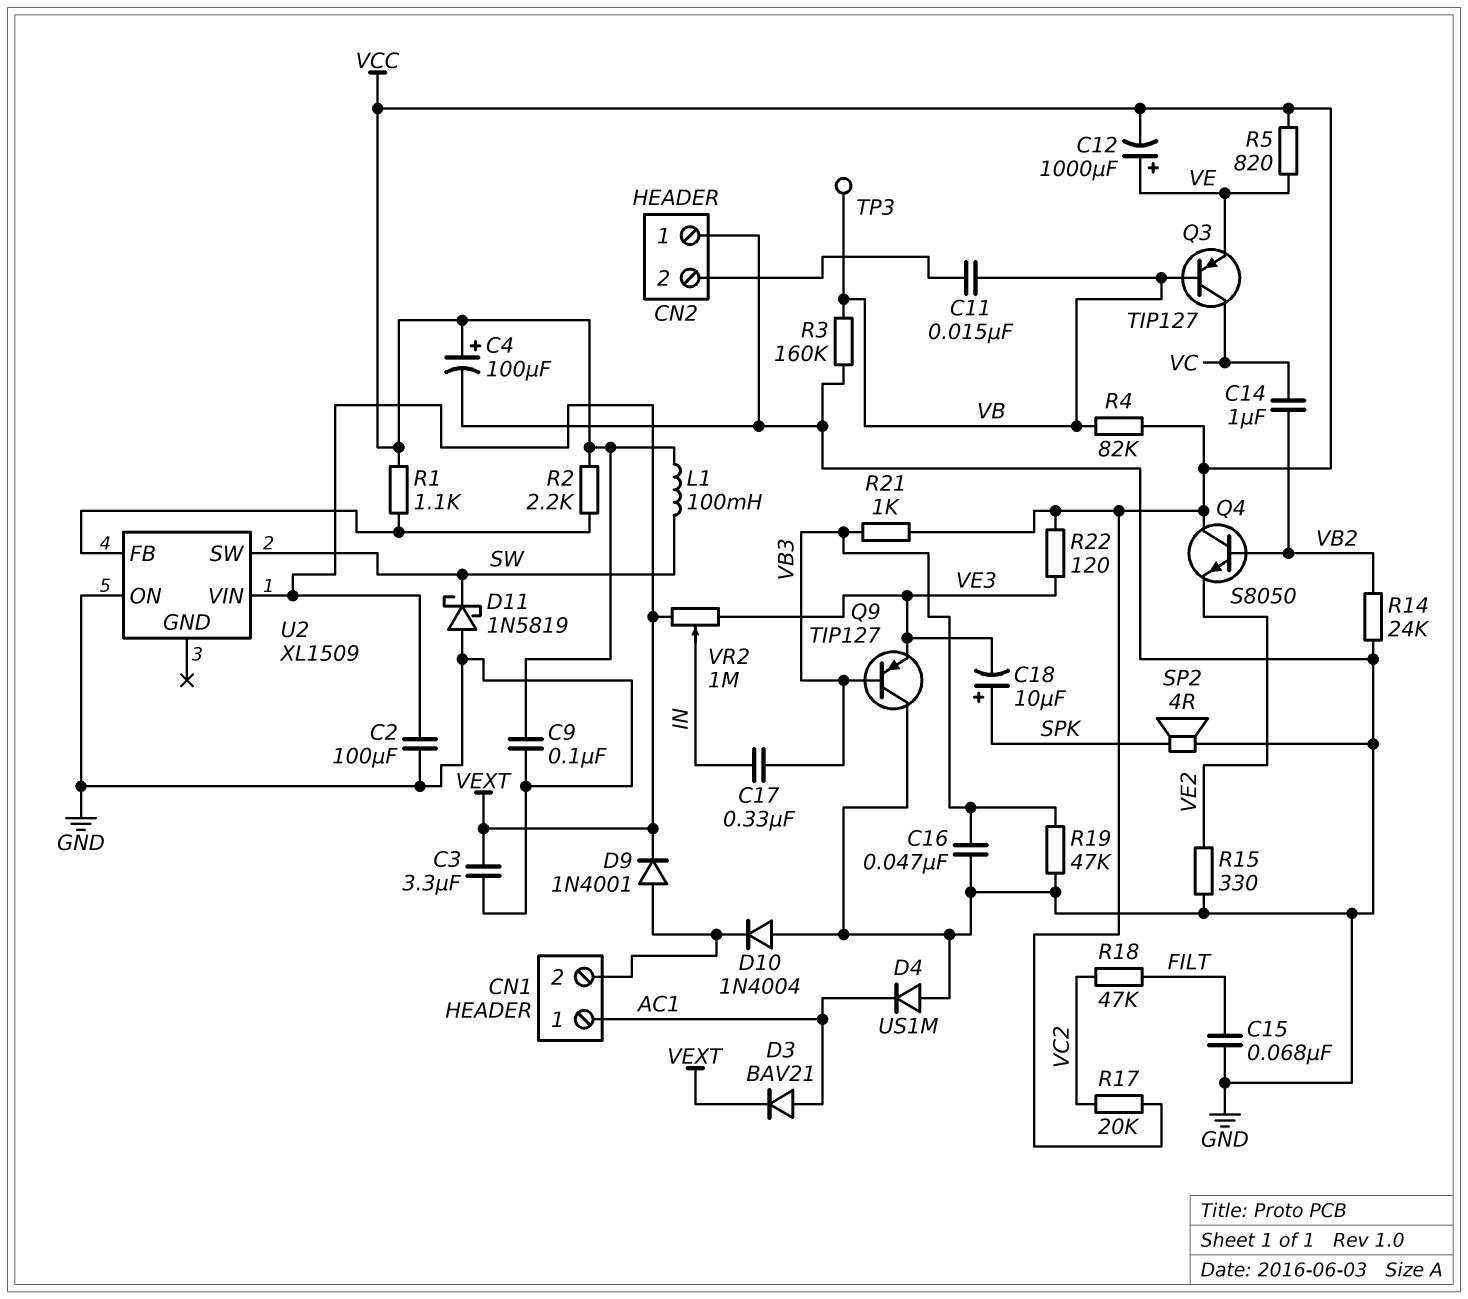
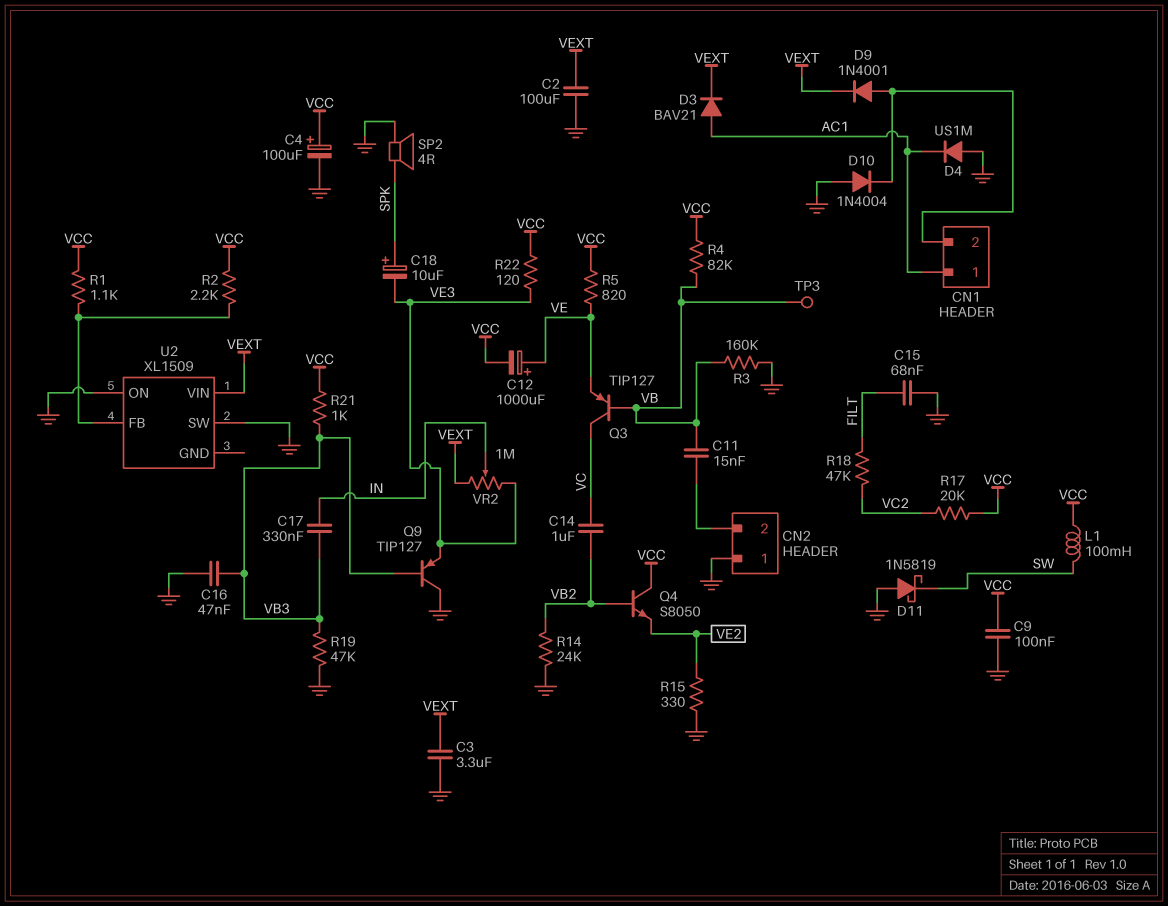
U2 pin SW: SW -> GND

